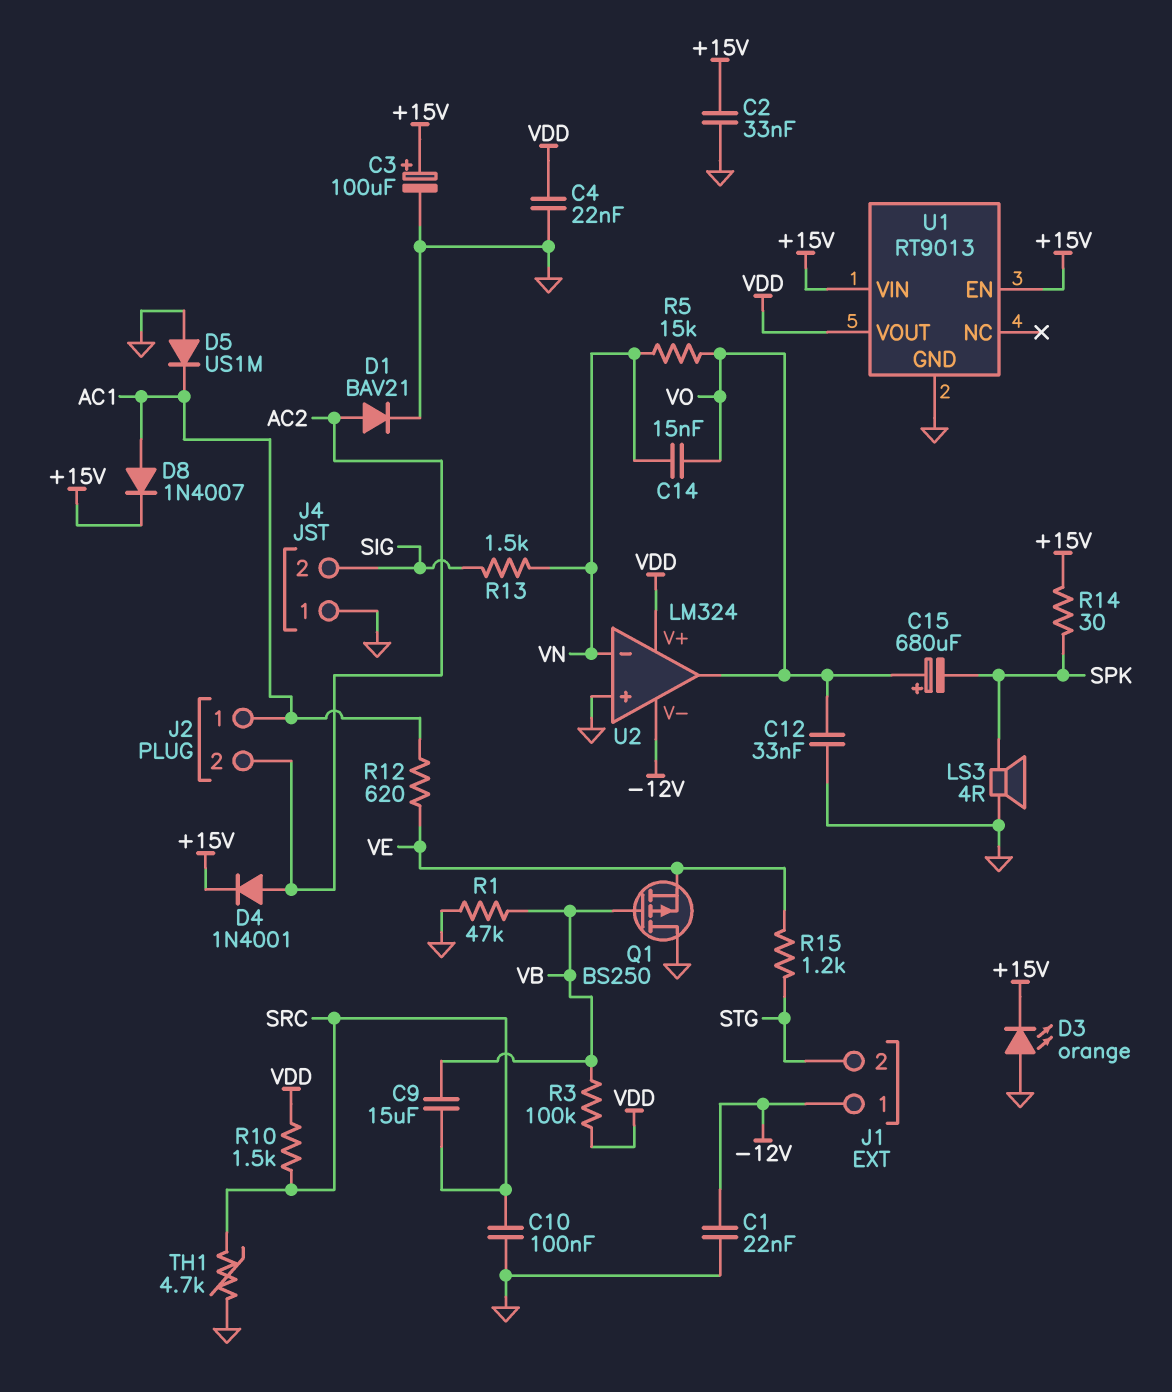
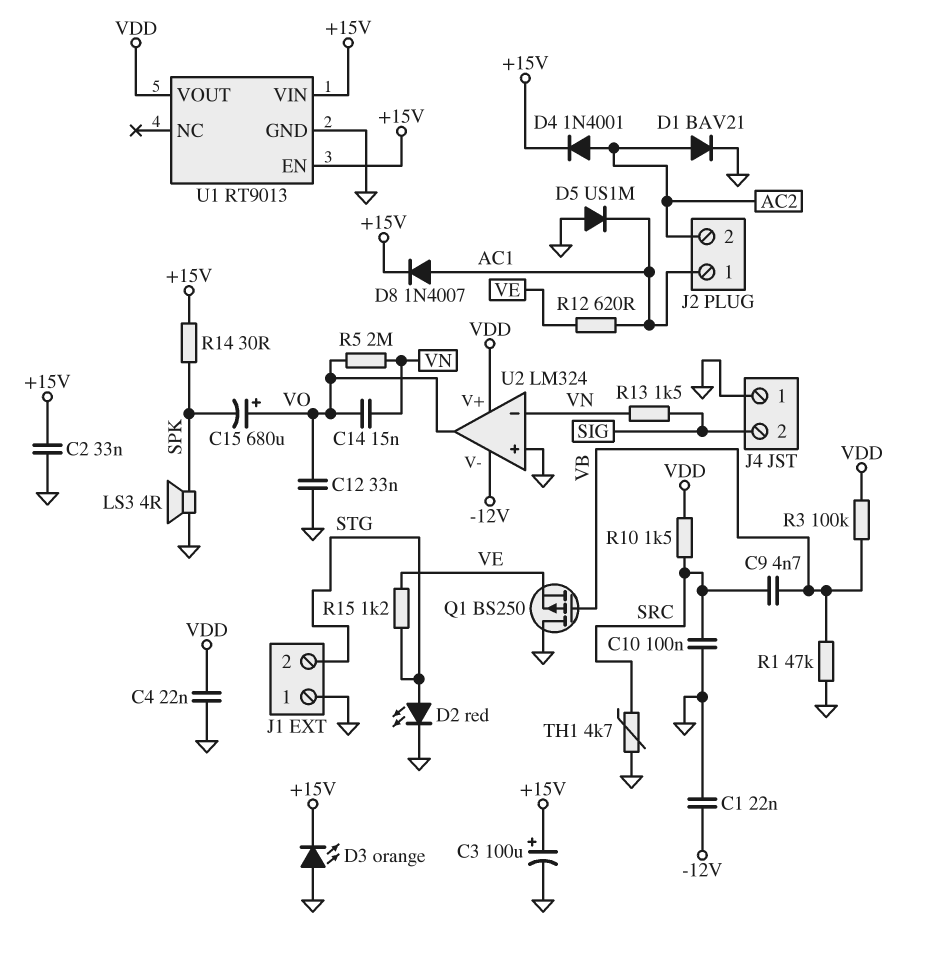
C9: 15uF (SRC, VB) -> 4.7nF (SRC, VB)
D2: none -> LED red (A STG, K GND)
J1 pin 1: -12V -> GND
R5: 15k (VN, VO) -> 2M (VN, VO)

